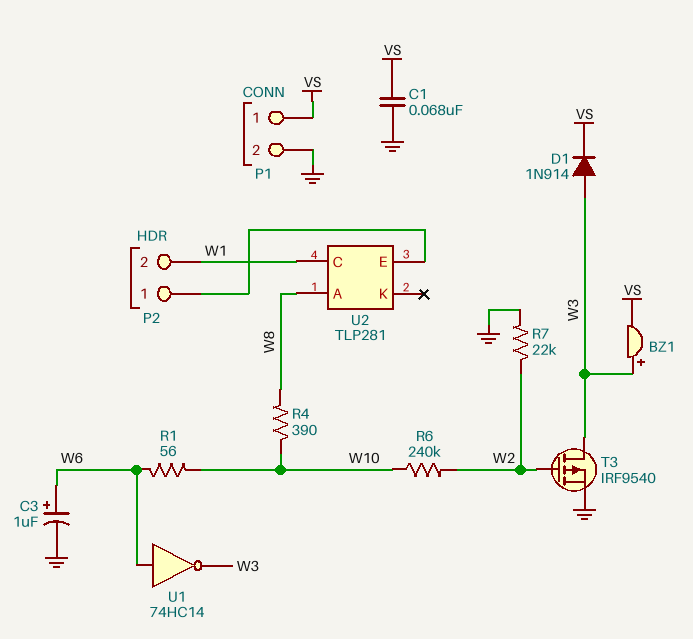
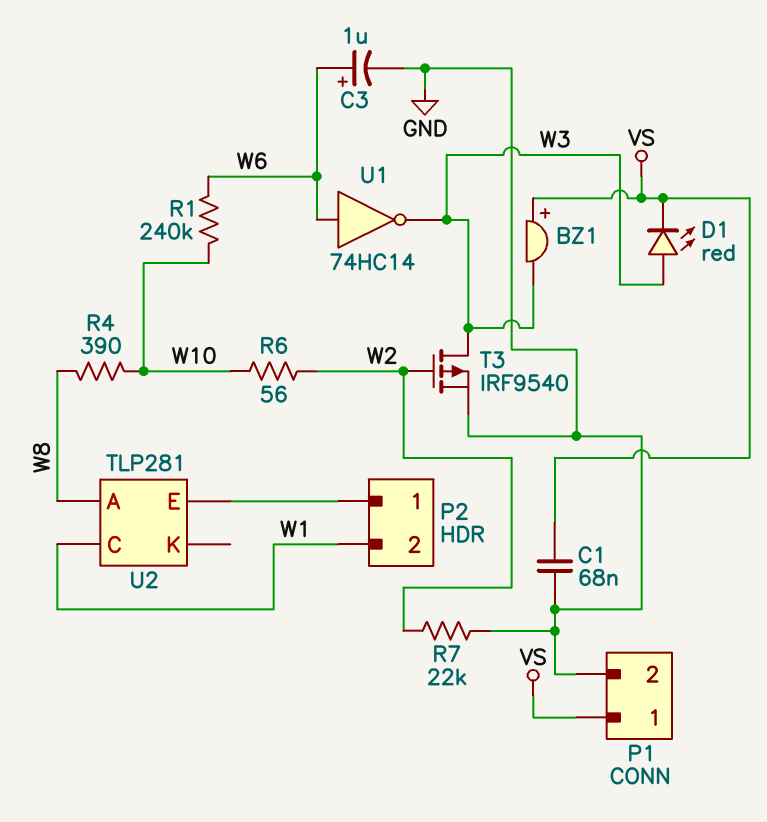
BZ1: buzzer (plus W3, minus VS) -> buzzer (plus VS, minus W3)
D1: diode 1N914 (A W3, K VS) -> LED red (A W3, K VS)
R1: 56 (W6, W10) -> 240k (W6, W10)
R6: 240k (W2, W10) -> 56 (W2, W10)

